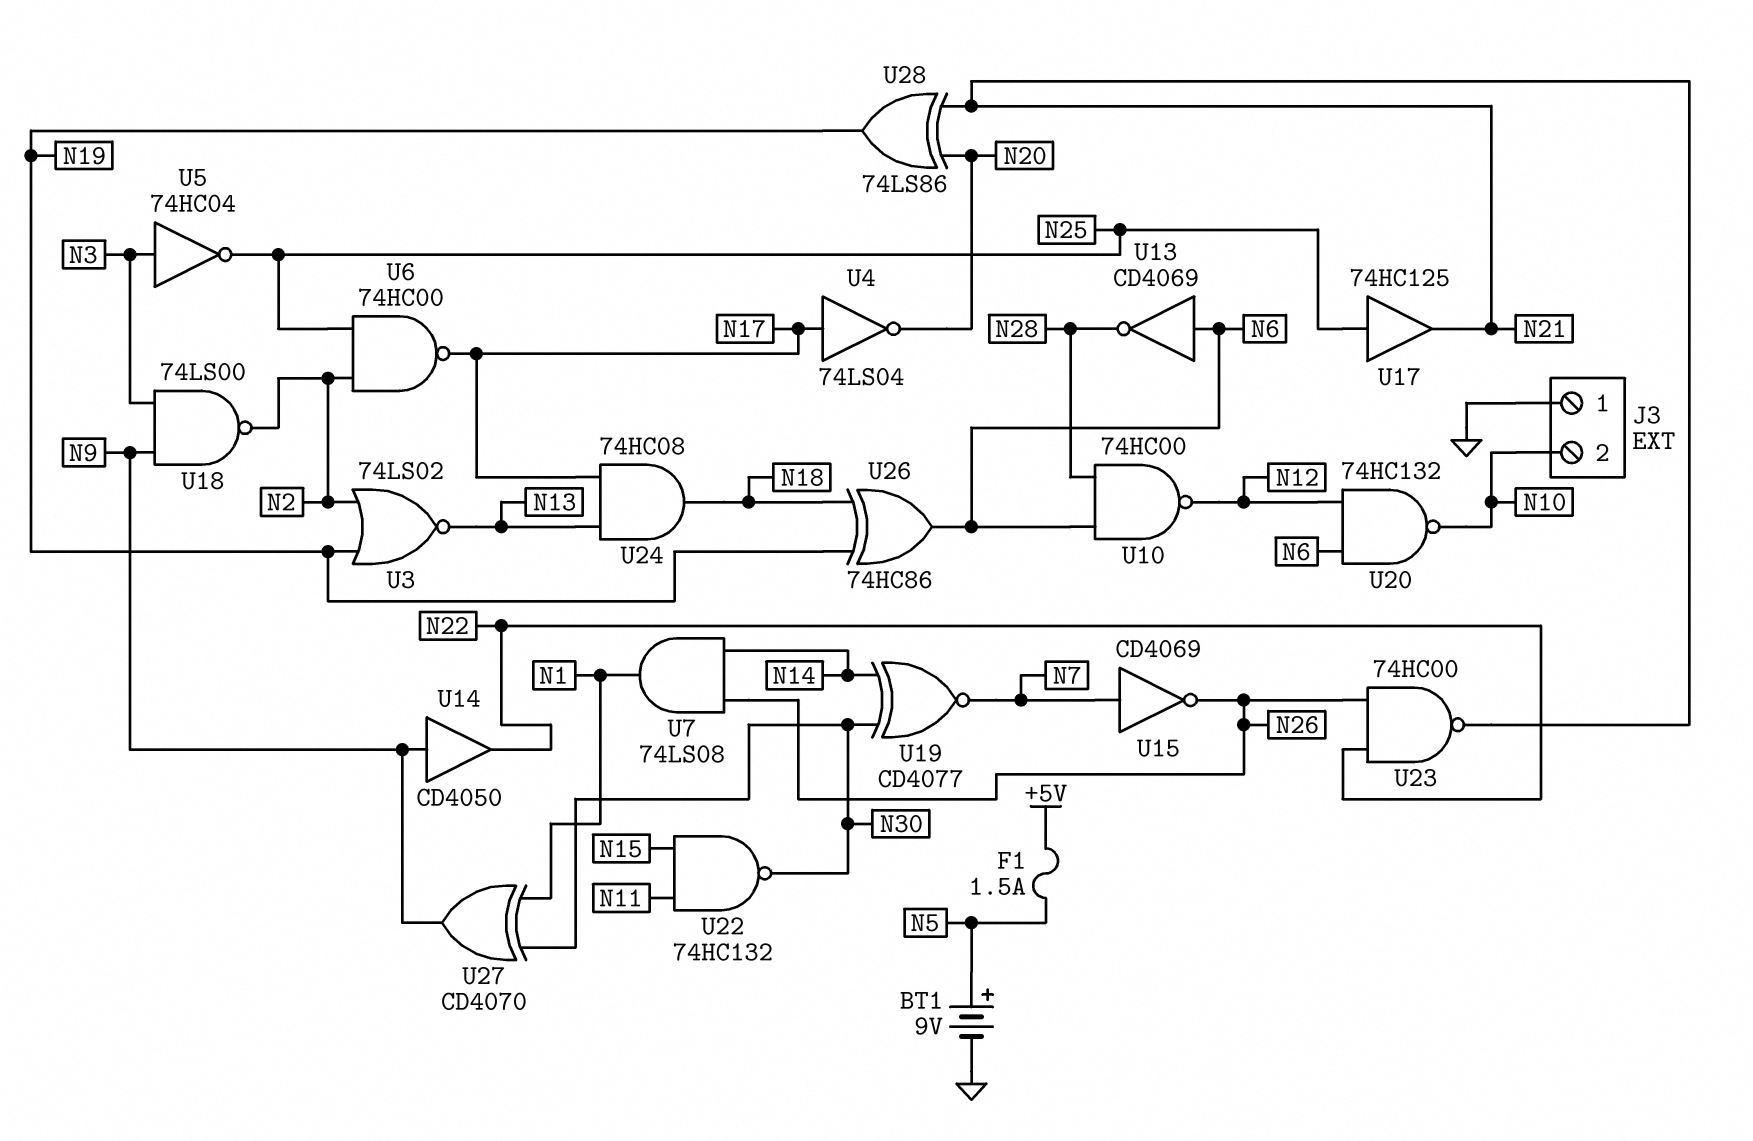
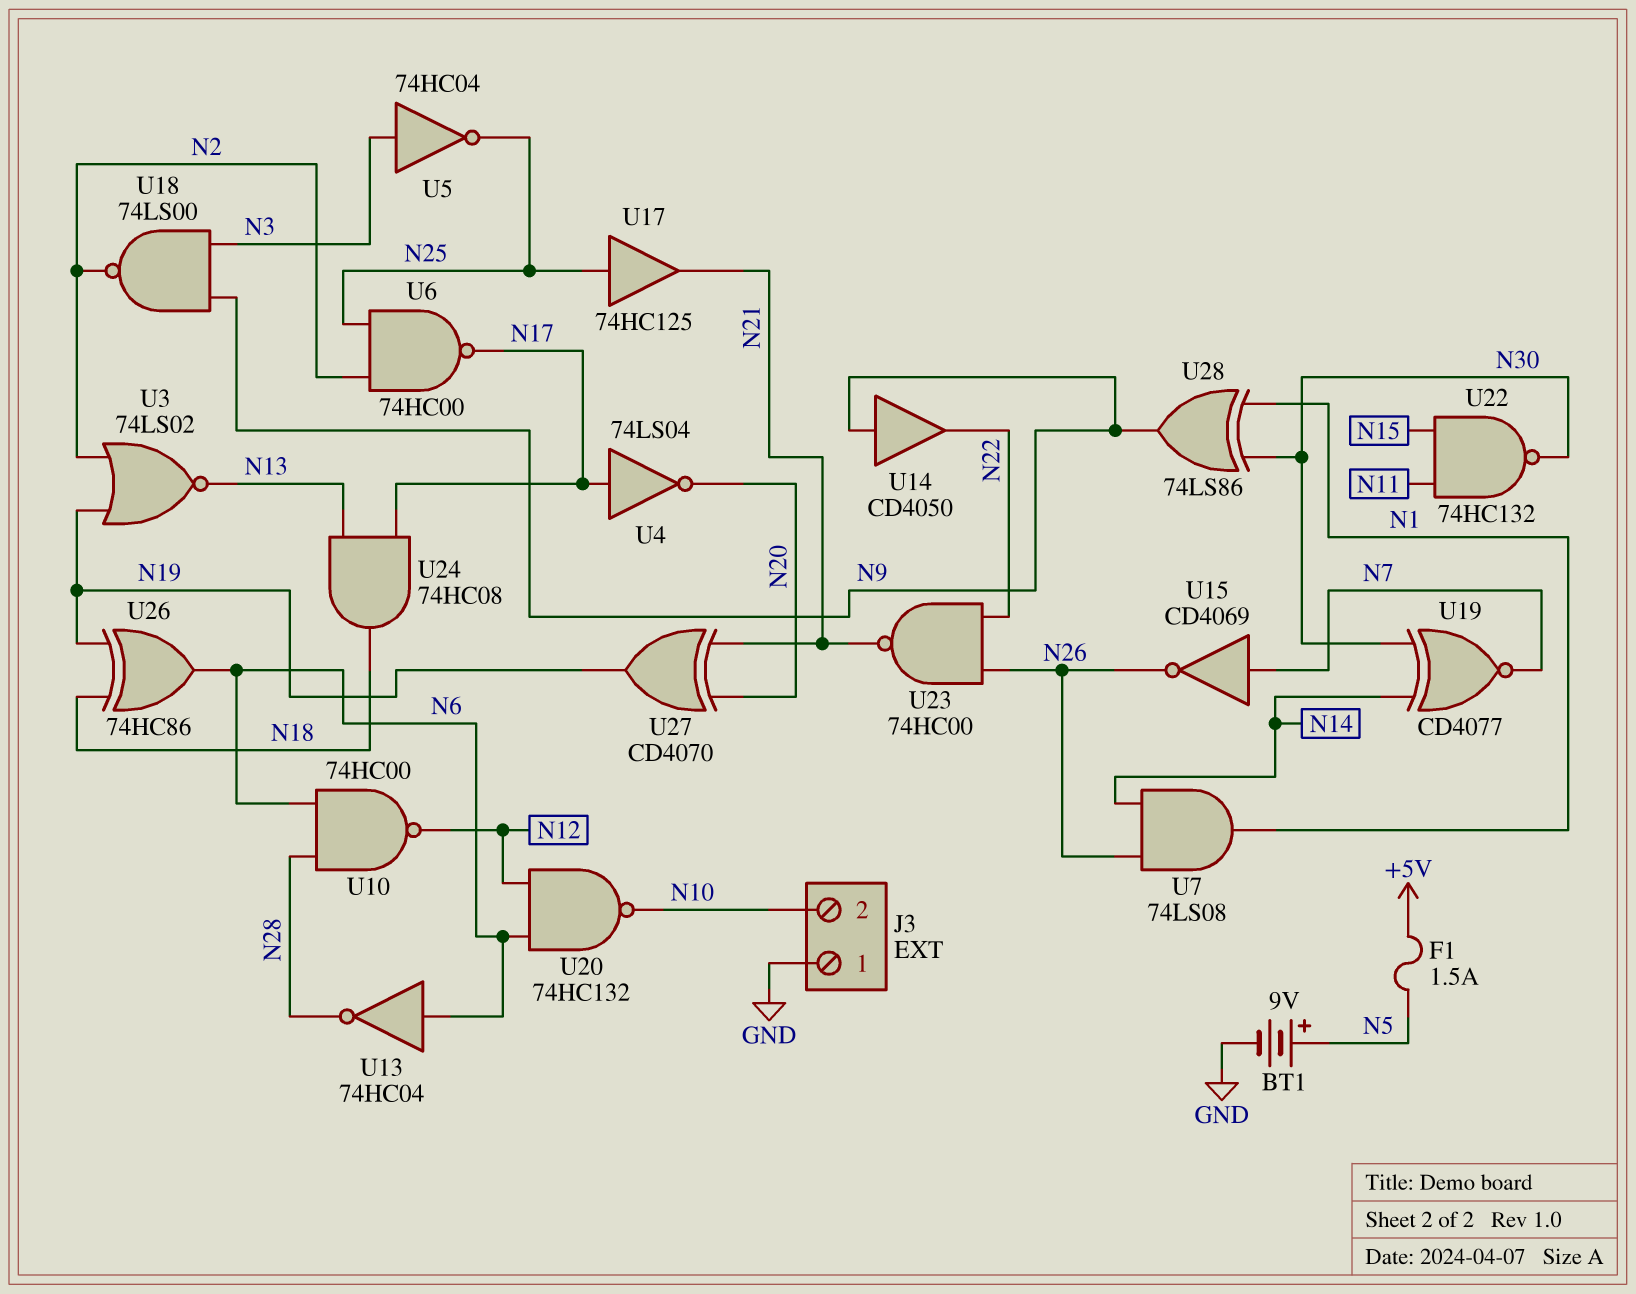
U13: NOT CD4069 (in N6, out N28) -> NOT 74HC04 (in N6, out N28)
U27: XOR CD4070 (in N1, in N30, out N9) -> XOR CD4070 (in N20, in N21, out N19)
U28: XOR 74LS86 (in N20, in N21, out N19) -> XOR 74LS86 (in N1, in N30, out N9)

